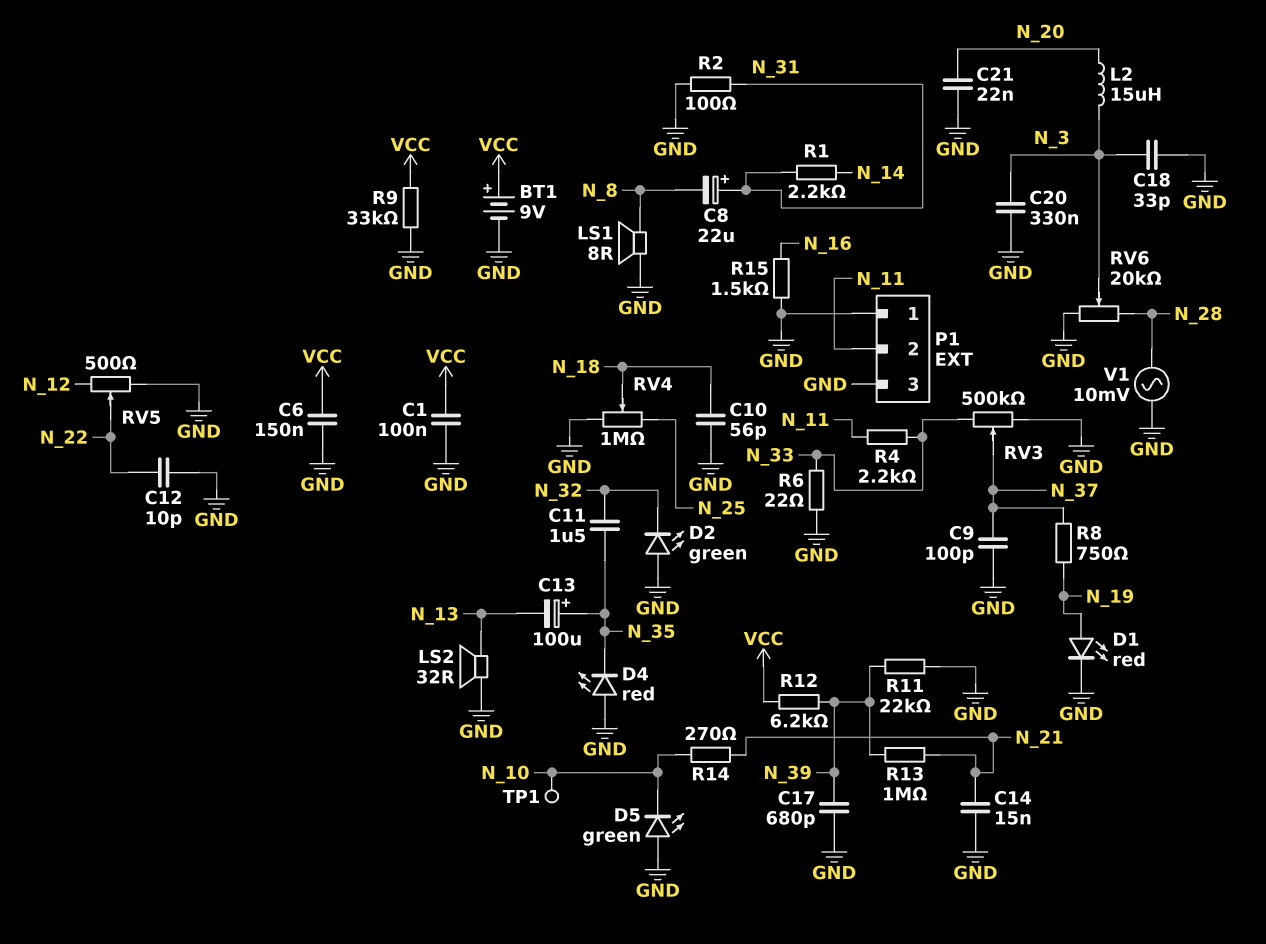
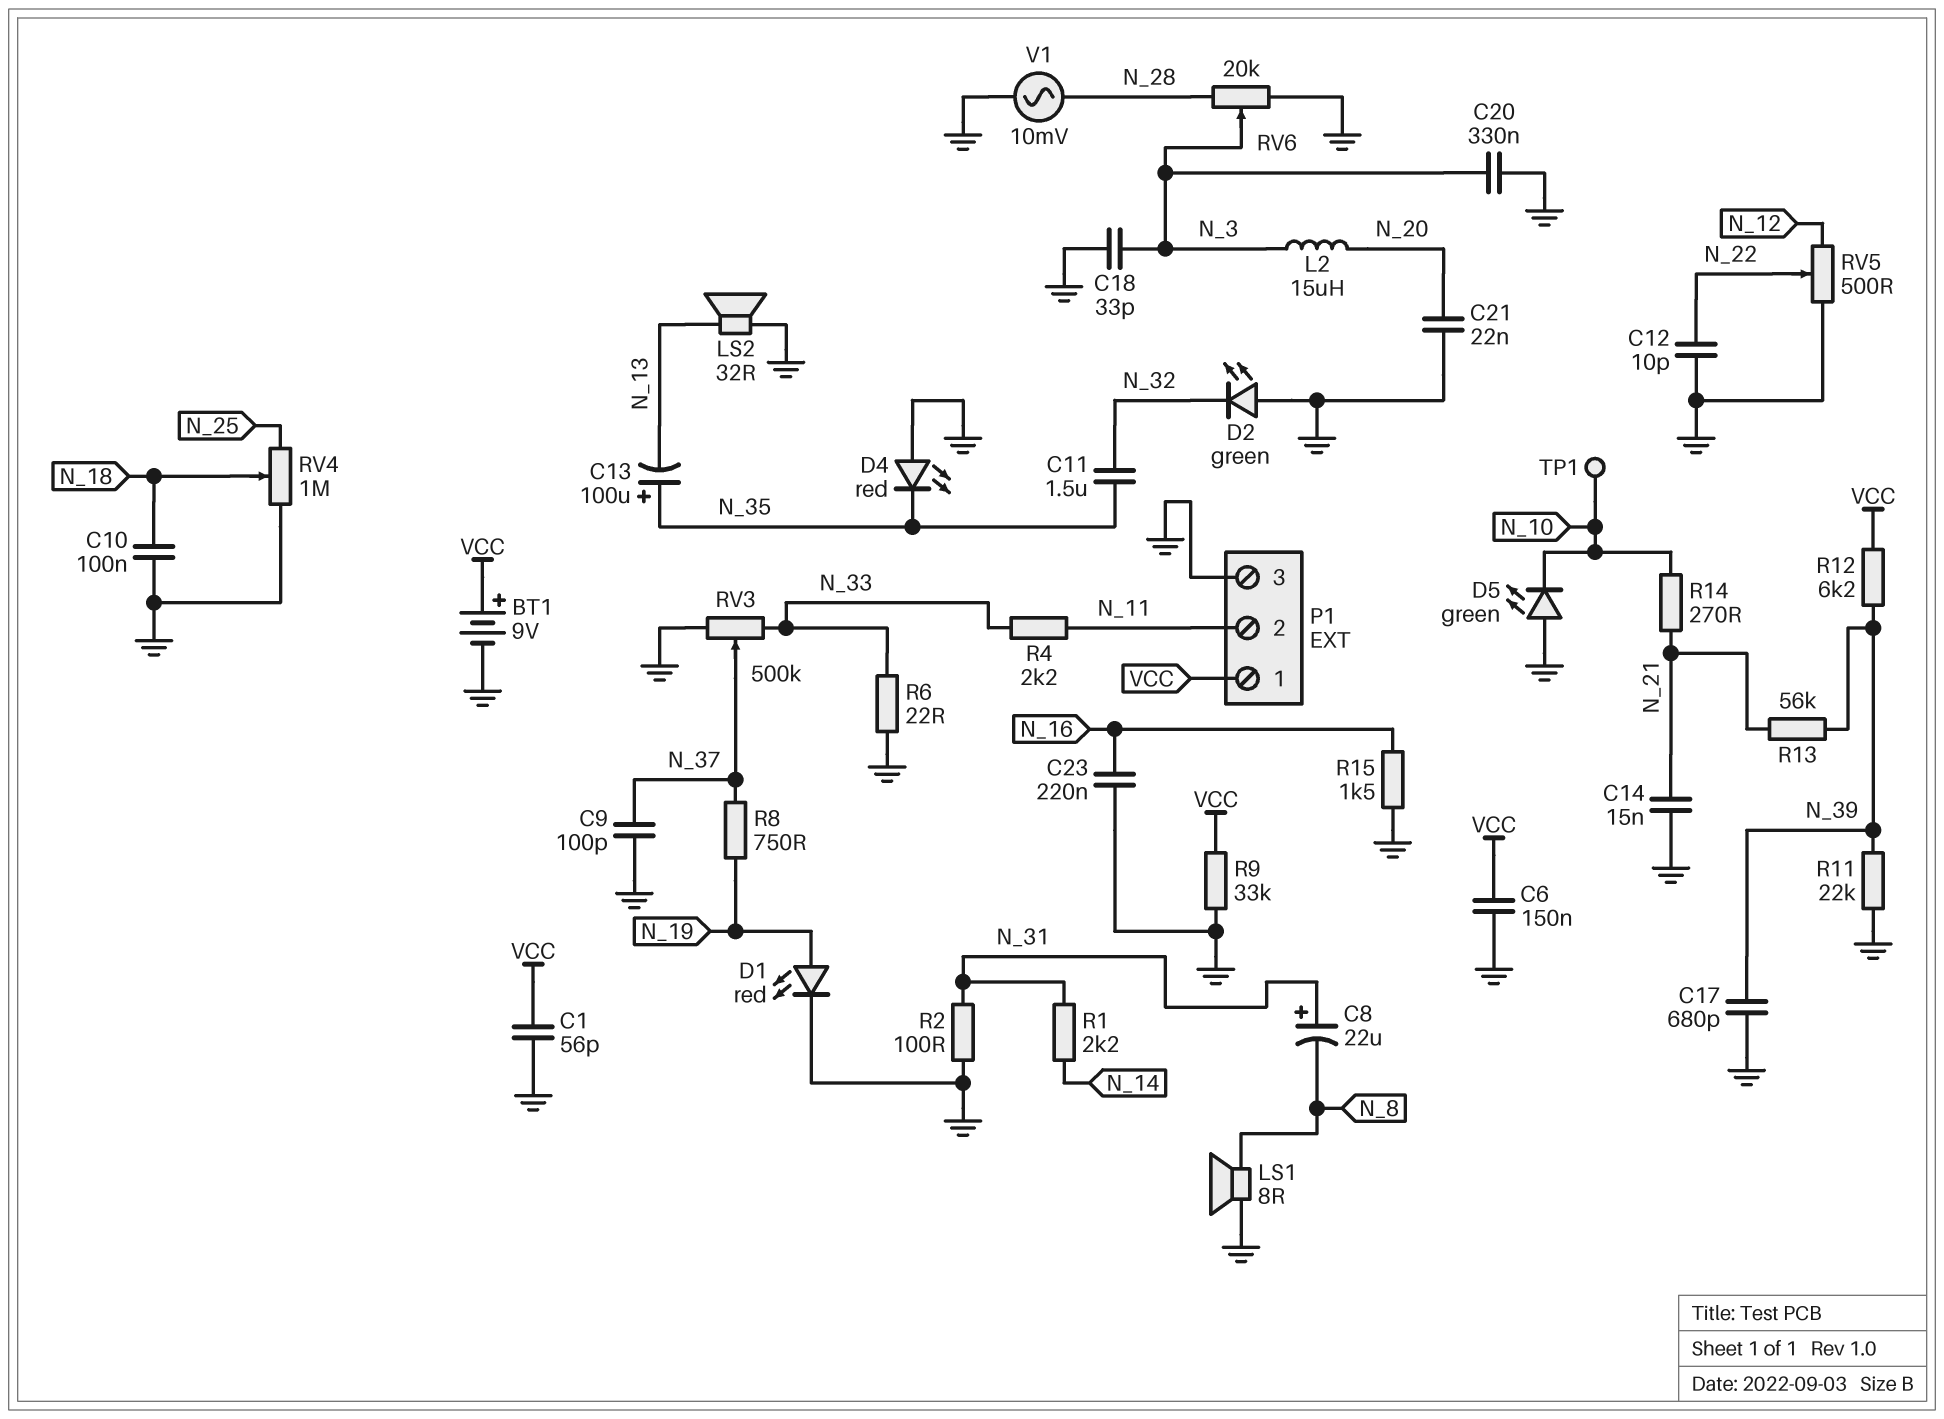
C1: 100nF (GND, VCC) -> 56pF (GND, VCC)
C10: 56pF (GND, N_18) -> 100nF (GND, N_18)
C23: none -> 220nF (GND, N_16)
P1 pin 1: GND -> VCC
R13: 1M (N_21, N_39) -> 56k (N_21, N_39)

